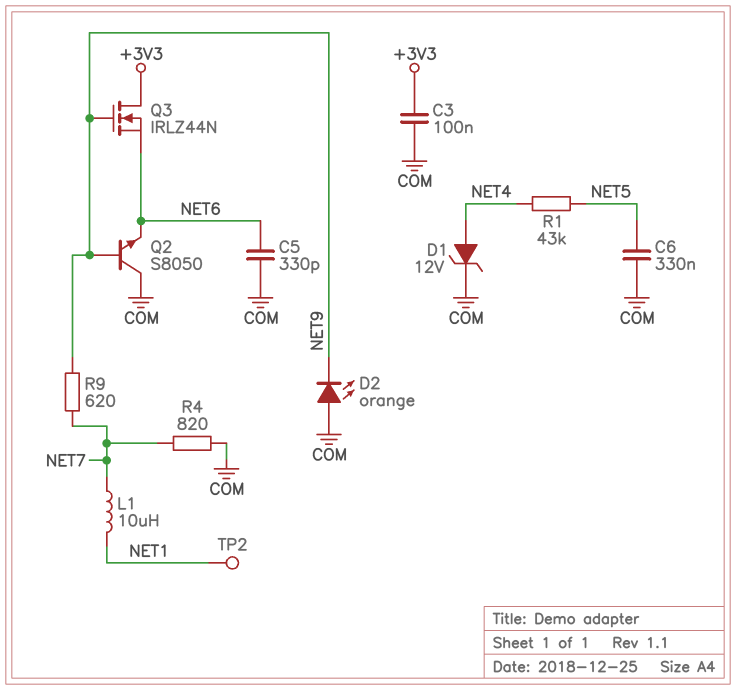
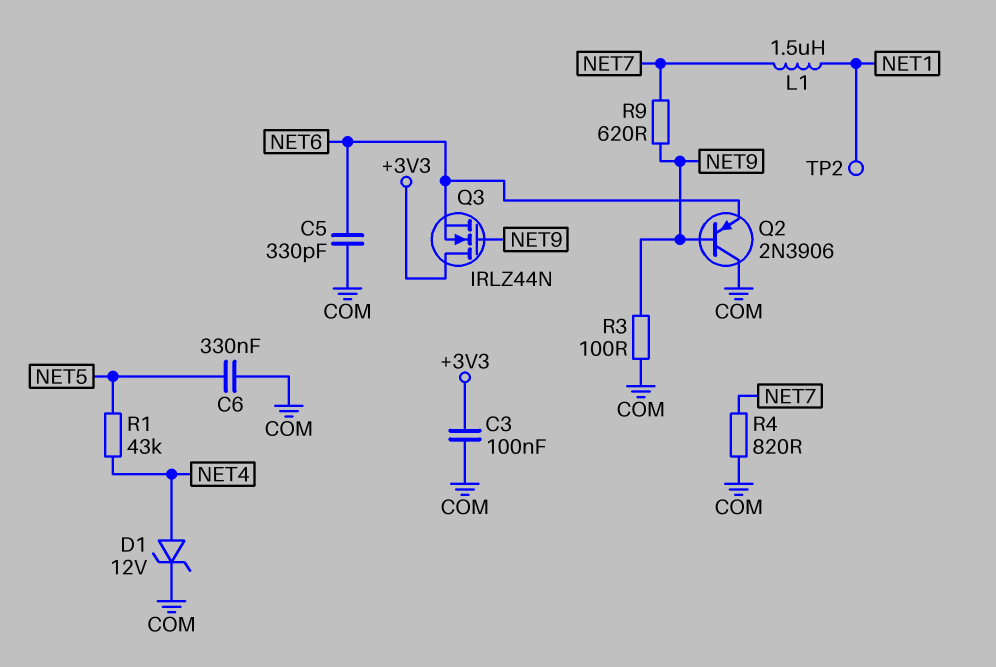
D2: LED orange (A COM, K NET9) -> none
L1: 10uH (NET1, NET7) -> 1.5uH (NET1, NET7)
Q2: NPN S8050 (B NET9, C COM, E NET6) -> PNP 2N3906 (B NET9, C COM, E NET6)
R3: none -> 100 (COM, NET9)

